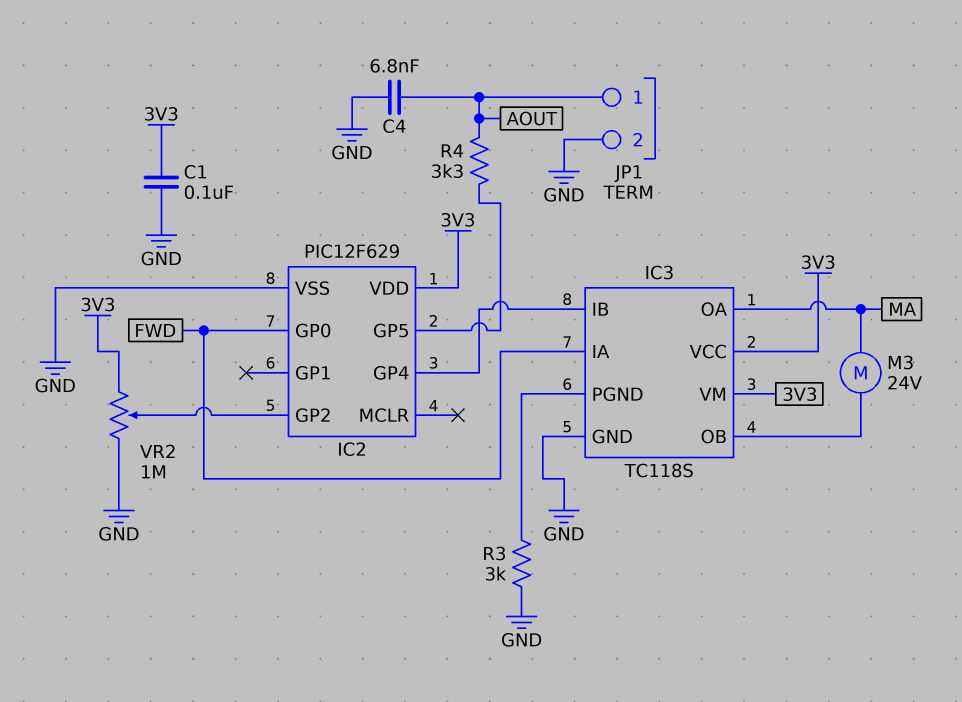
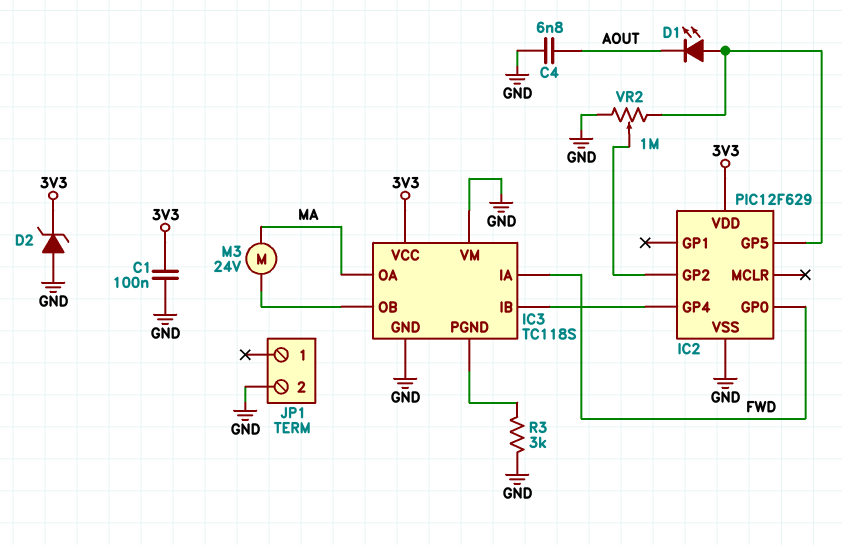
D1: none -> LED (A IC2/GP5, K AOUT)
D2: none -> zener (A GND, K 3V3)
IC3 pin VM: 3V3 -> GND
JP1 pin 1: AOUT -> none
R4: 3.3k (AOUT, IC2/GP5) -> none
VR2: 1M (3V3, GND, wiper IC2/GP2) -> 1M (GND, IC2/GP5, wiper IC2/GP2)

